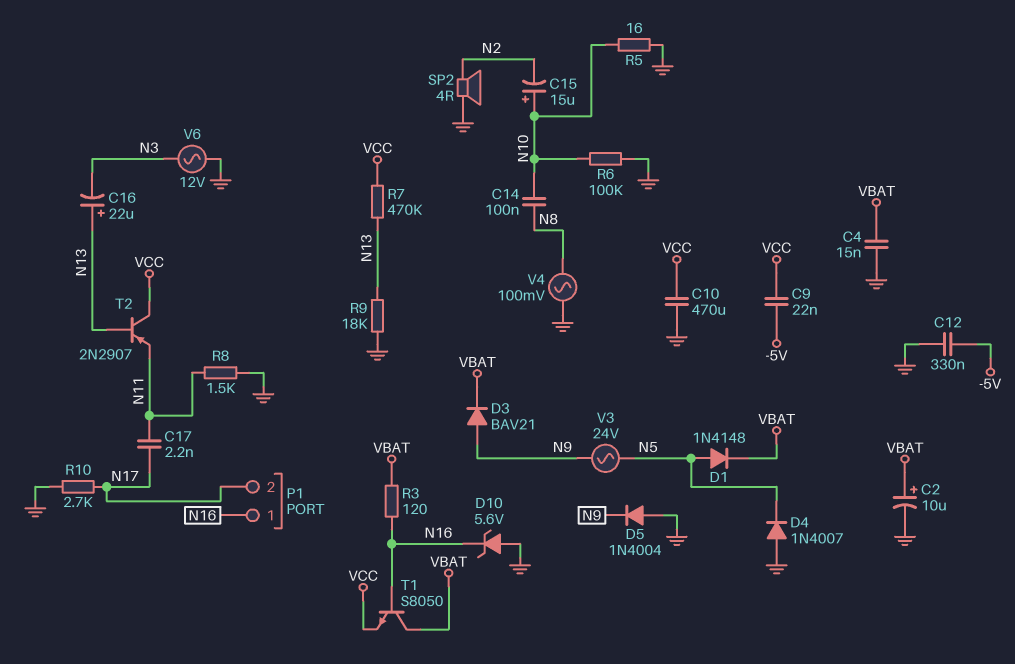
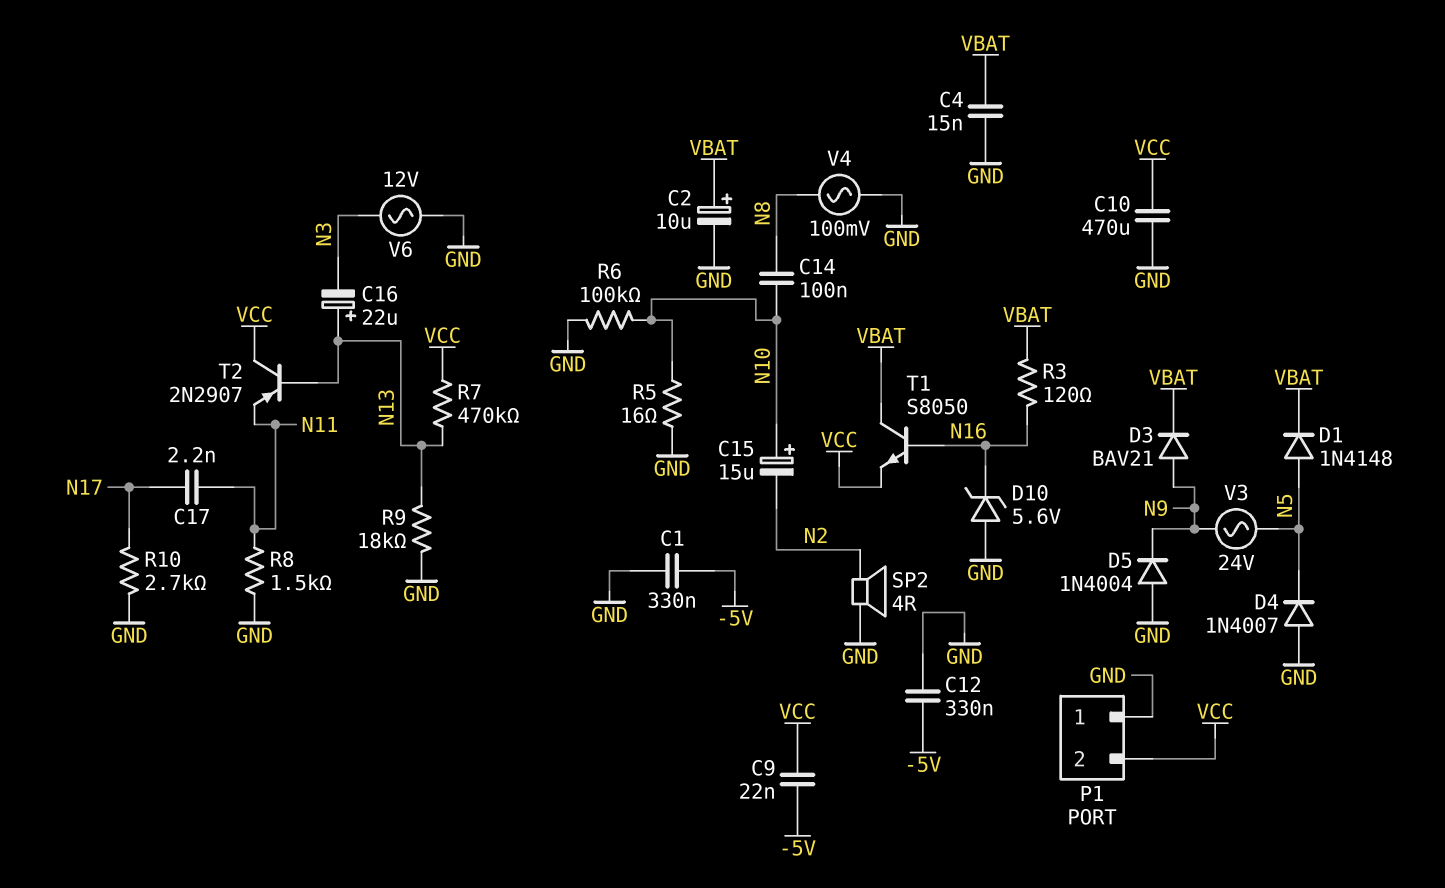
C1: none -> 330nF (-5V, GND)
P1 pin 1: N16 -> GND
P1 pin 2: N17 -> VCC

